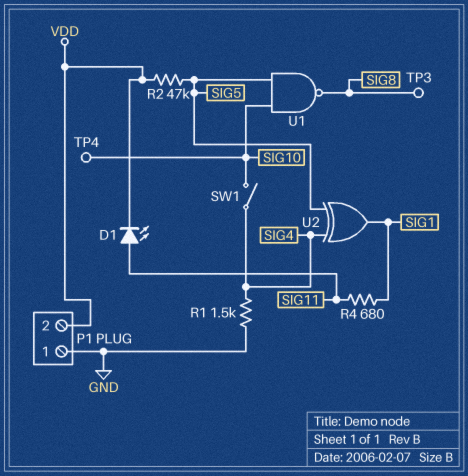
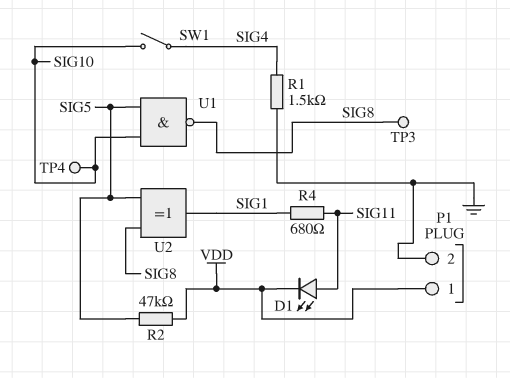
P1 pin 1: GND -> VDD
P1 pin 2: VDD -> GND
U2: XOR (in SIG4, in SIG5, out SIG1) -> XOR (in SIG5, in SIG8, out SIG1)

